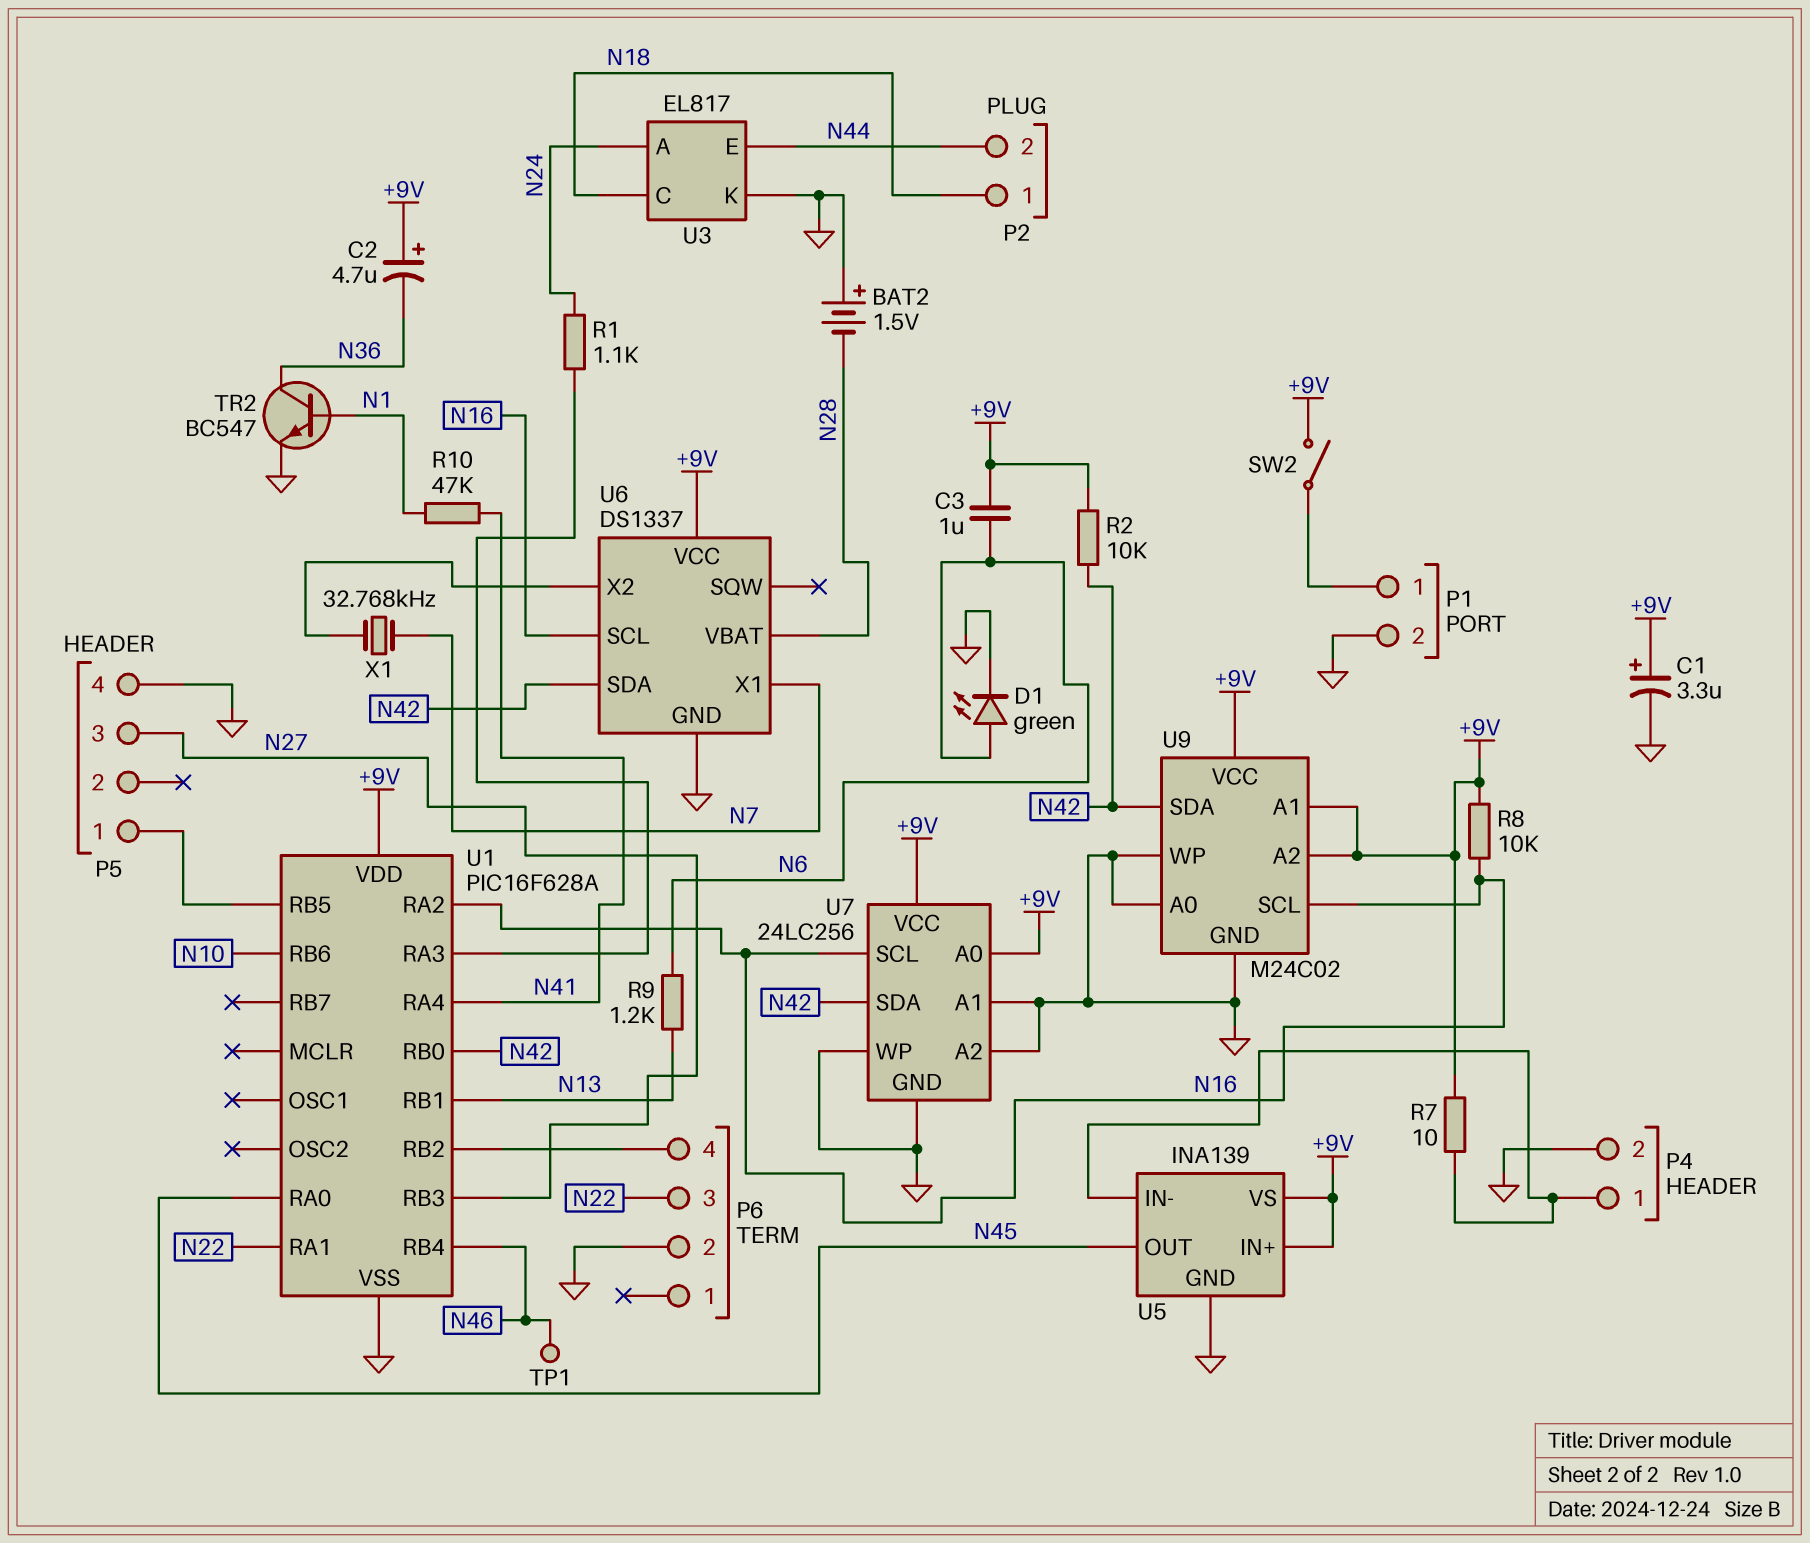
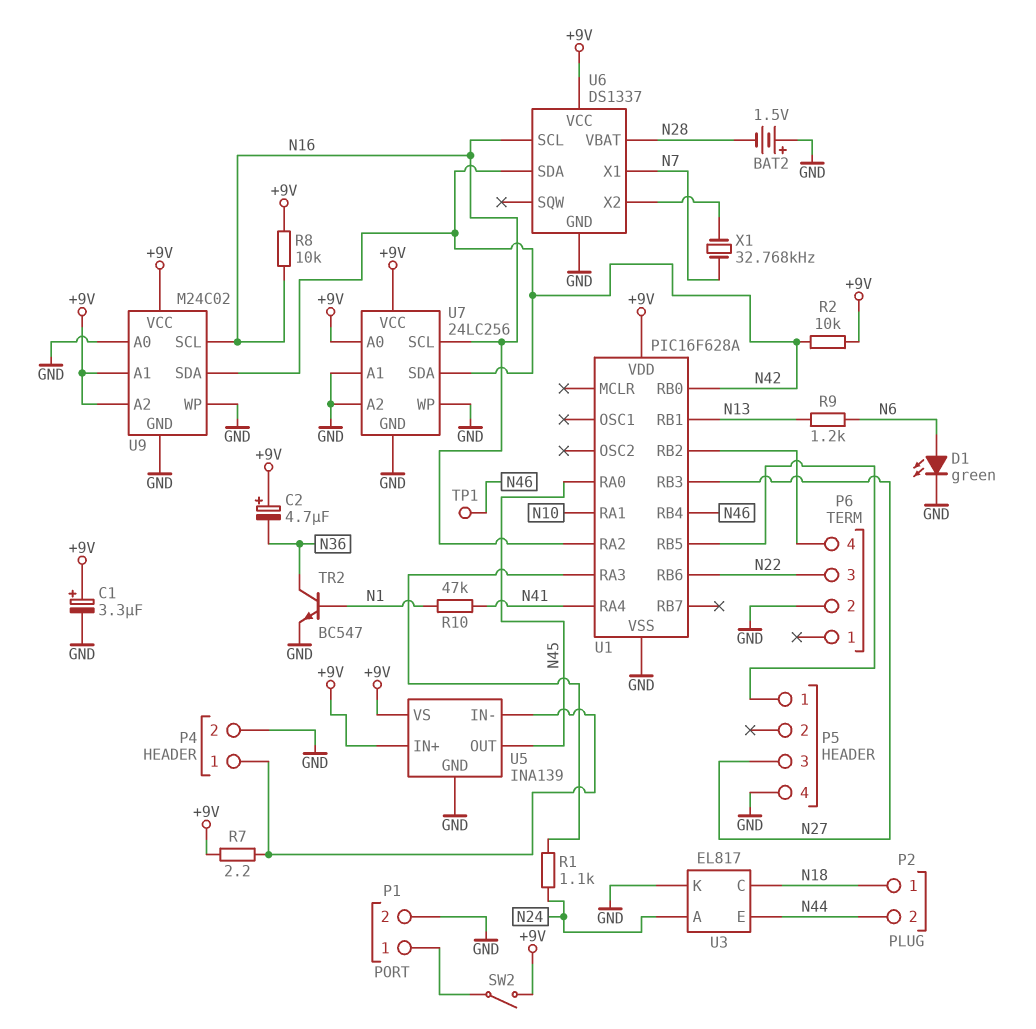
C3: 1uF (+9V, N6) -> none
R7: 10 (+9V, P4/1) -> 2.2 (+9V, P4/1)
U1 pin RA1: N22 -> N10
U1 pin RB6: N10 -> N22

